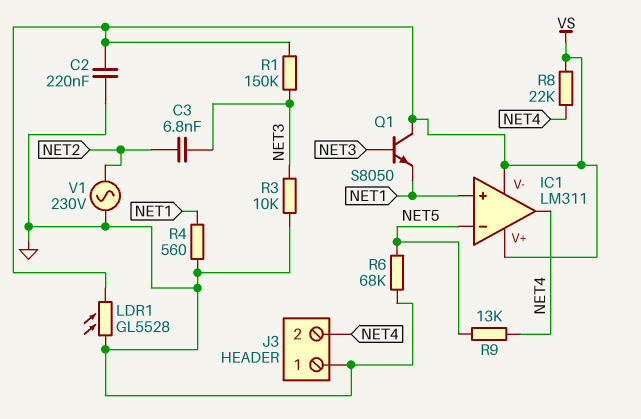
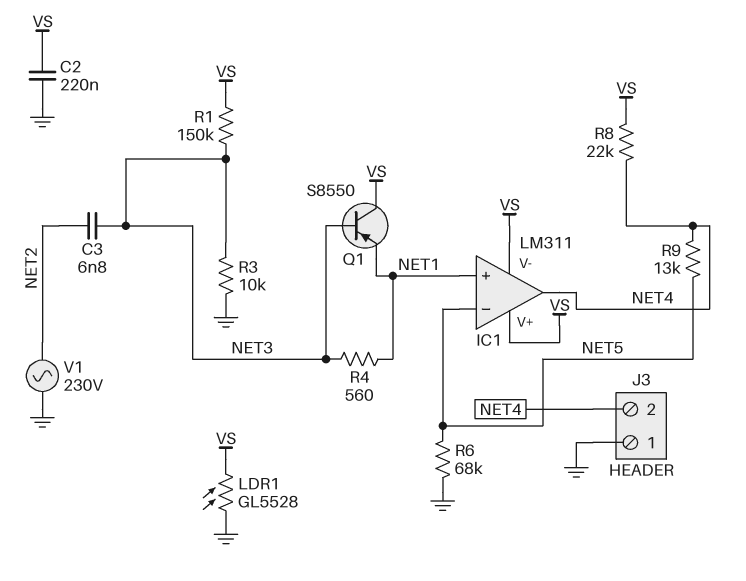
Q1: NPN S8050 (B NET3, C VS, E NET1) -> PNP S8550 (B NET3, C VS, E NET1)
R4: 560 (GND, NET1) -> 560 (NET1, NET3)

